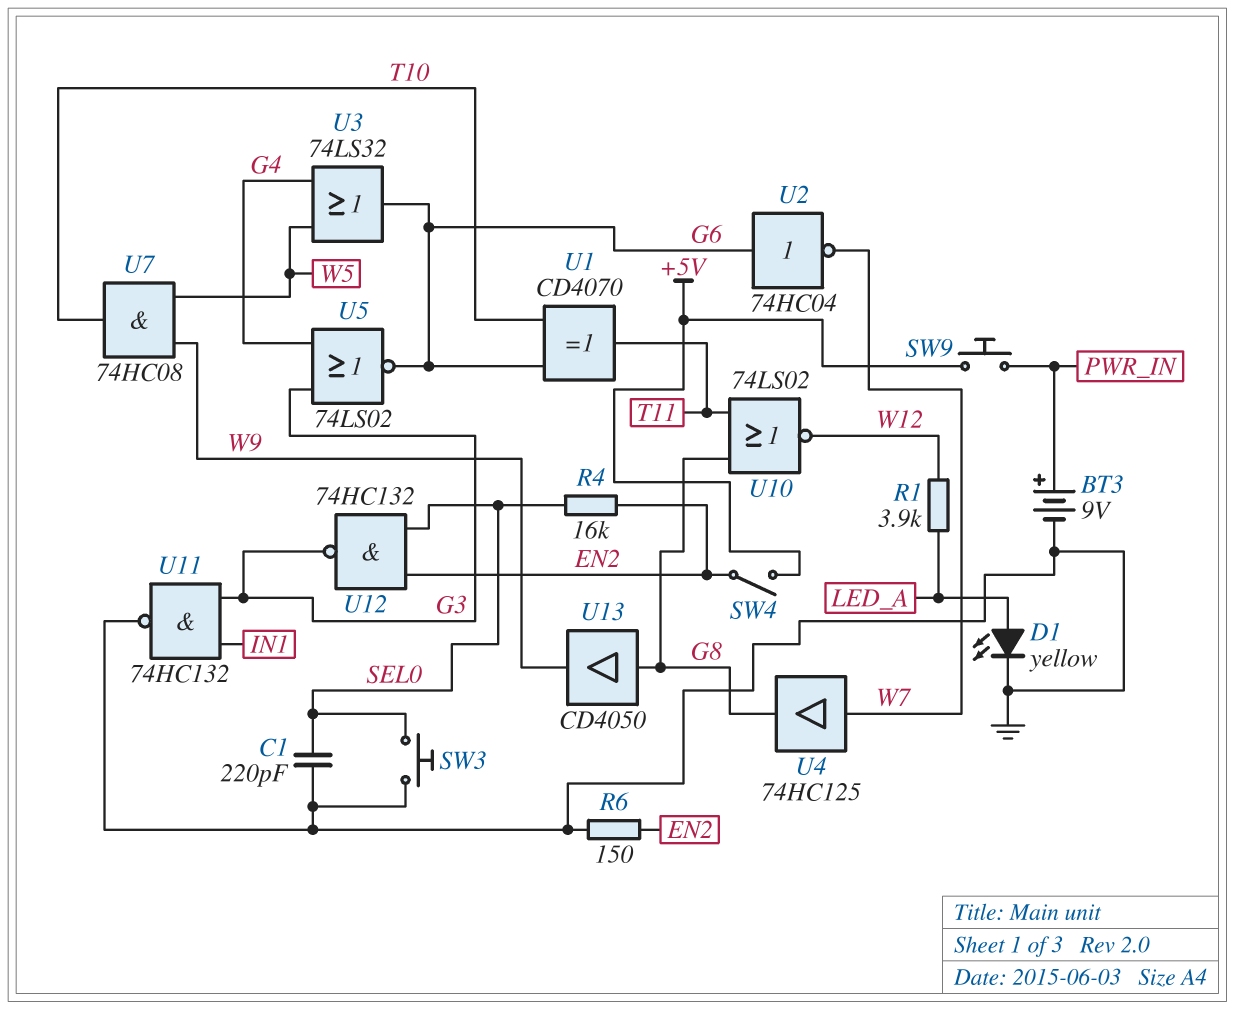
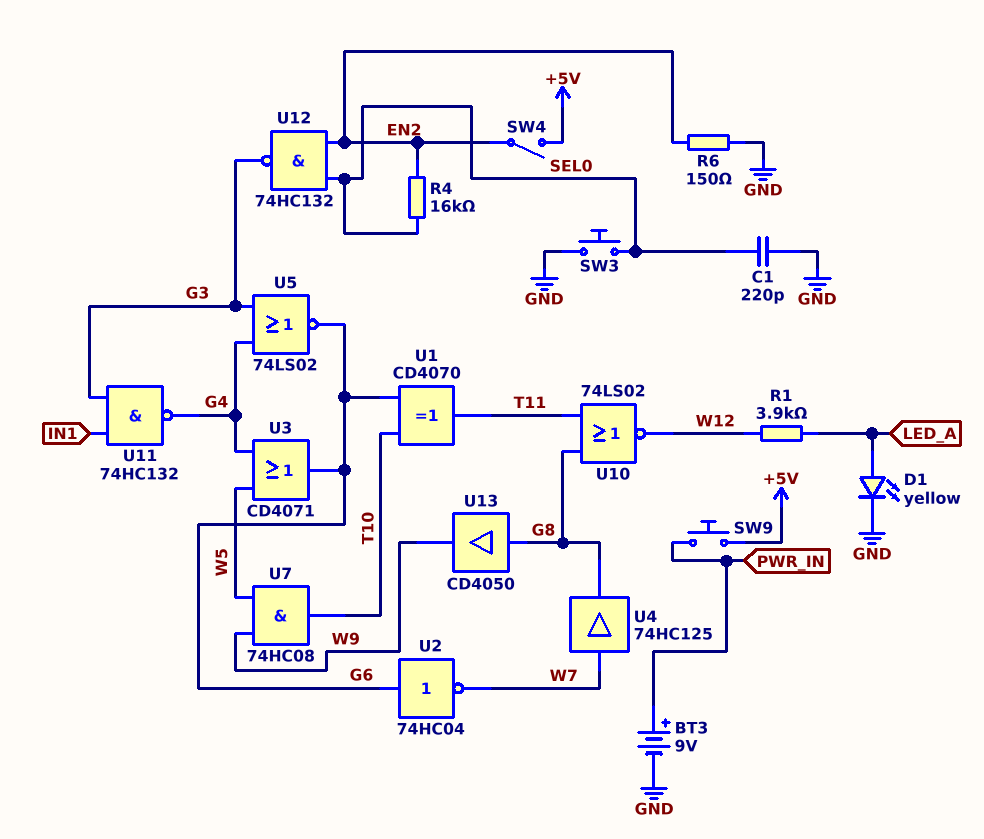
U3: OR 74LS32 (in G4, in W5, out G6) -> OR CD4071 (in G4, in W5, out G6)
U11: NAND 74HC132 (in G3, in IN1, out GND) -> NAND 74HC132 (in G3, in IN1, out G4)

